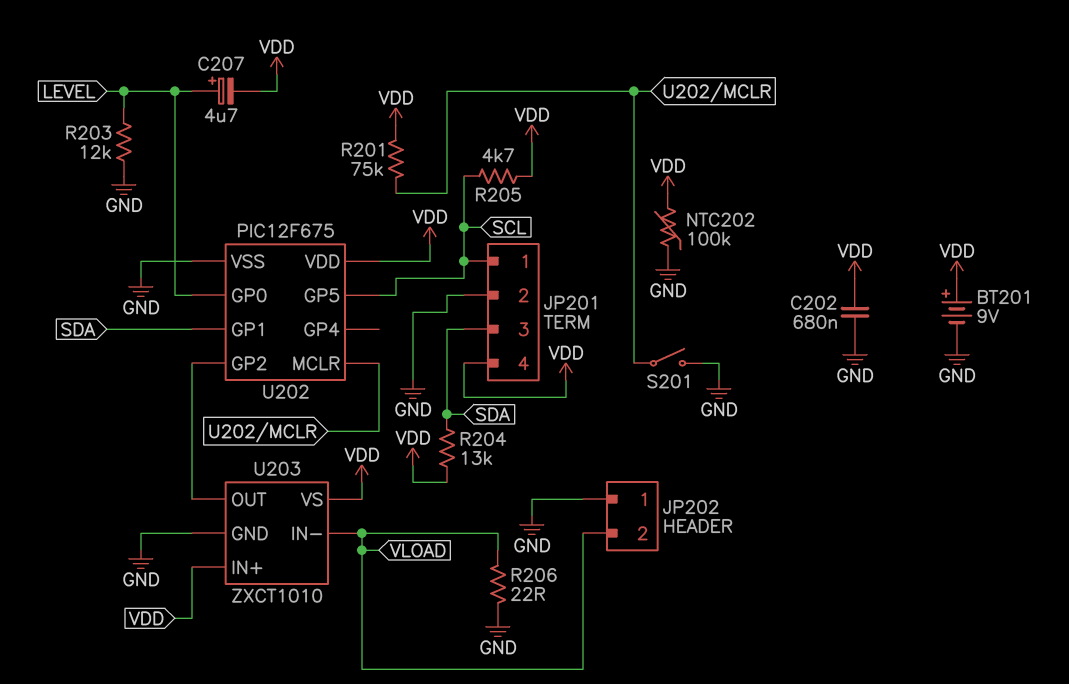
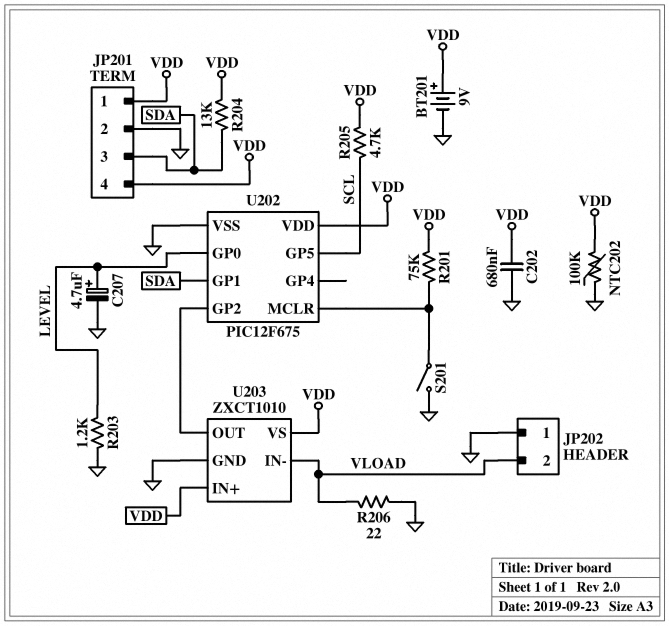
C207: 4.7uF (plus LEVEL, minus VDD) -> 4.7uF (plus LEVEL, minus GND)
JP201 pin 1: SCL -> VDD
R203: 12k (GND, LEVEL) -> 1.2k (GND, LEVEL)

